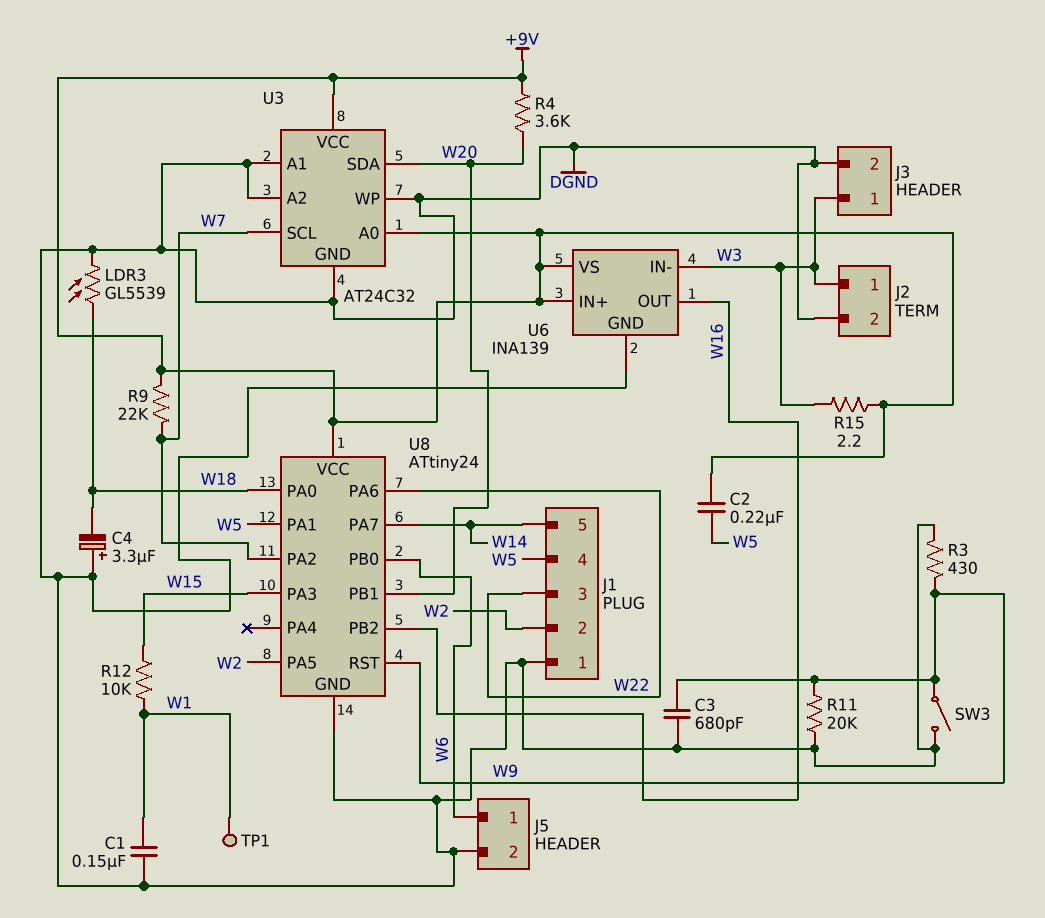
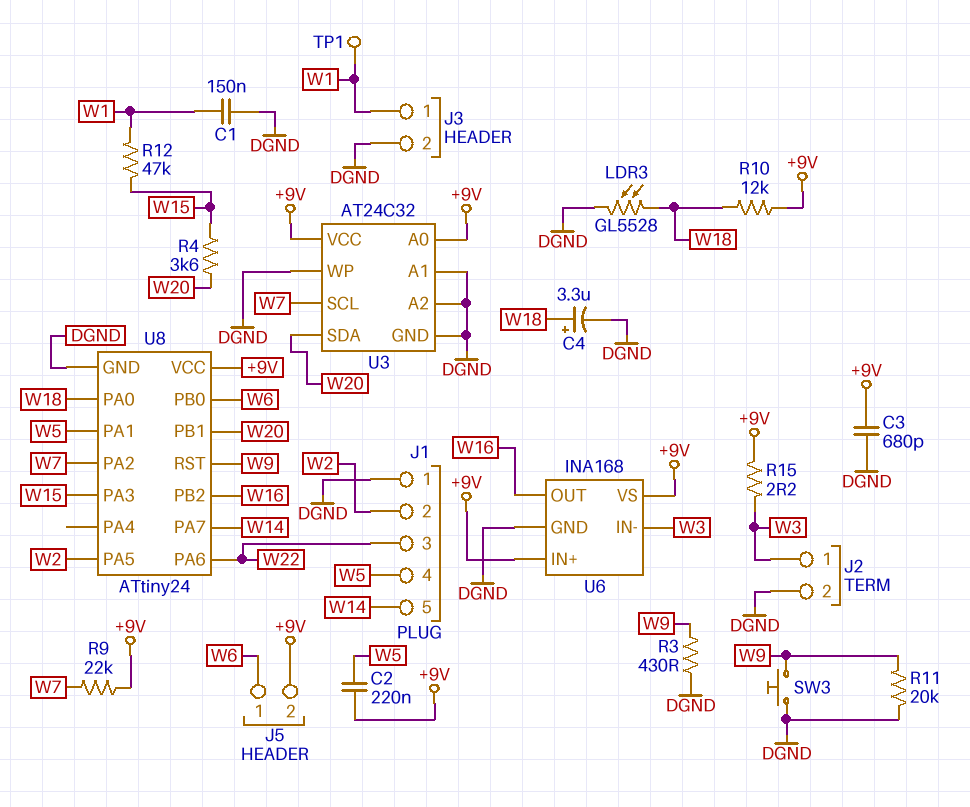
C3: 680pF (DGND, W9) -> 680pF (+9V, DGND)
C4: 3.3uF (plus DGND, minus W18) -> 3.3uF (plus W18, minus DGND)
J3 pin 1: W3 -> W1
J5 pin 2: DGND -> +9V
LDR3: GL5539 (DGND, W18) -> GL5528 (DGND, W18)
R4: 3.6k (+9V, W20) -> 3.6k (W15, W20)
R10: none -> 12k (+9V, W18)
R12: 10k (W1, W15) -> 47k (W1, W15)
SW3: switch (DGND, W9) -> button (DGND, W9)
U6: INA139 -> INA168

